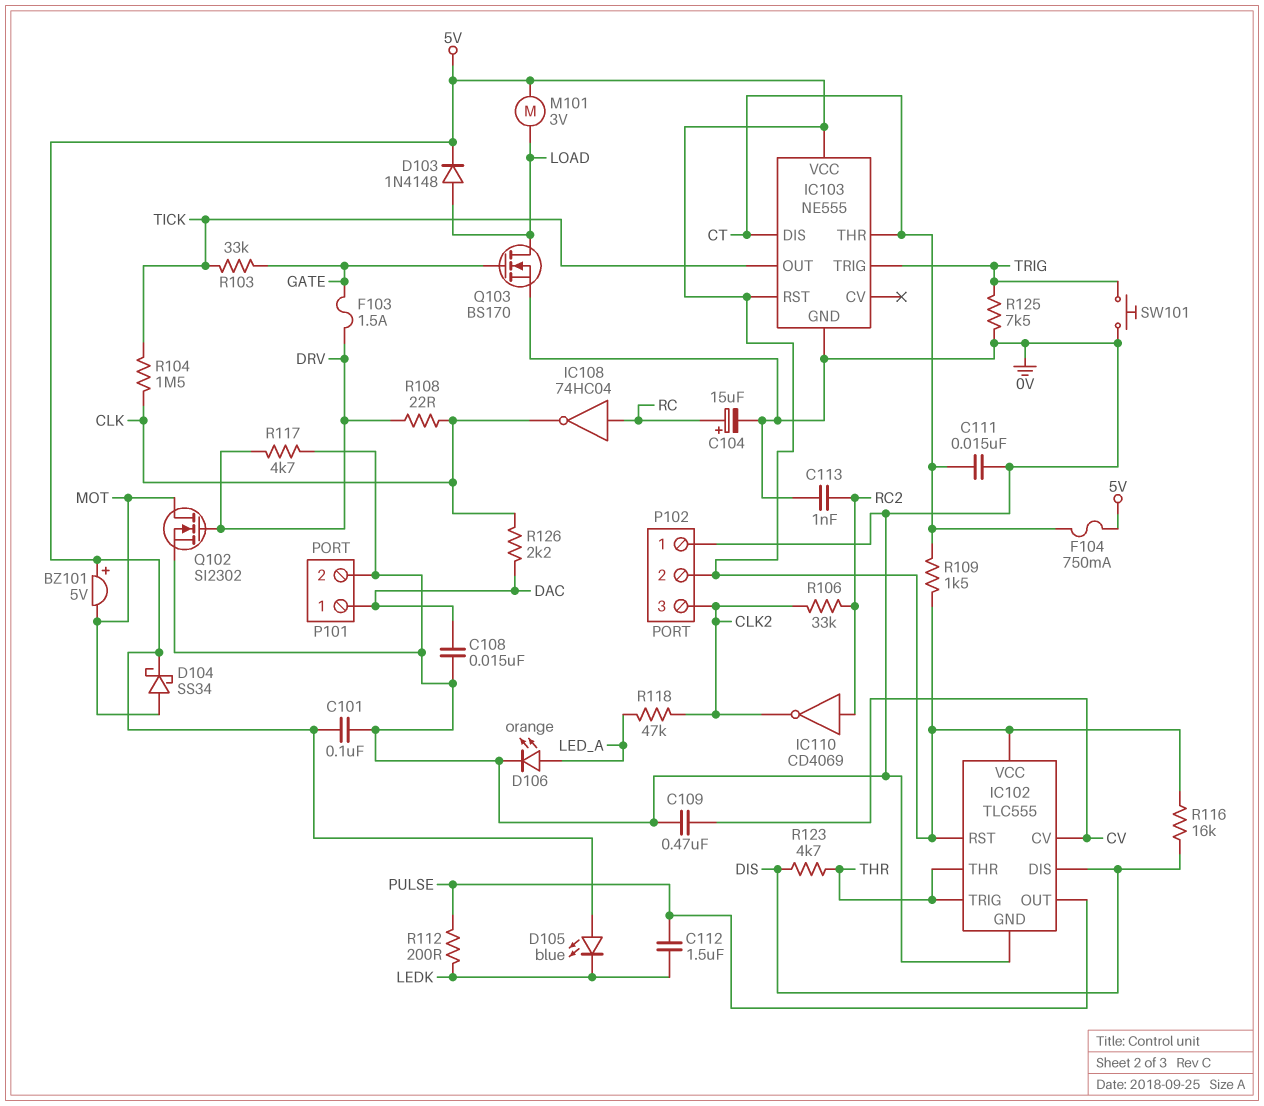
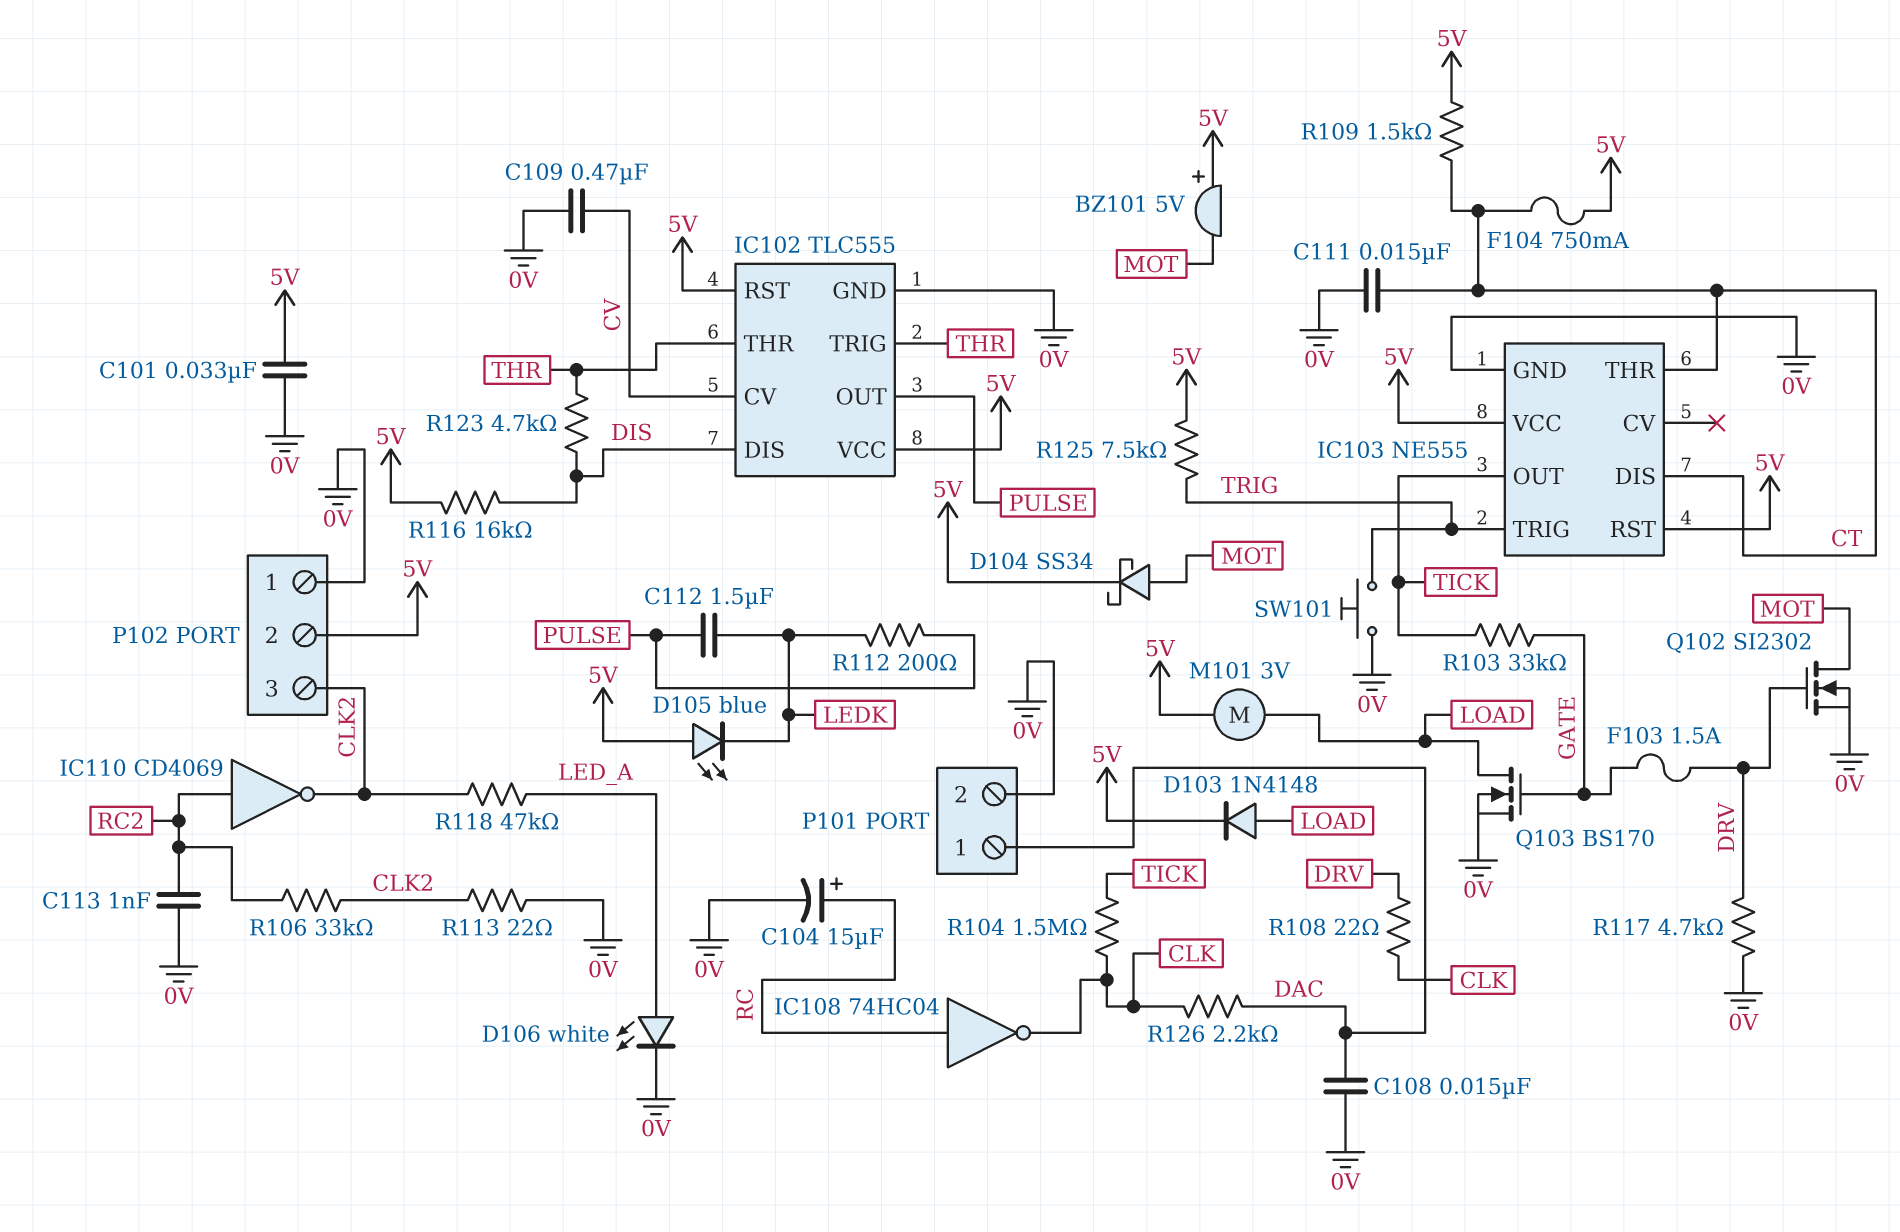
C101: 100nF (0V, 5V) -> 33nF (0V, 5V)
D106: LED orange (A LED_A, K 0V) -> LED white (A LED_A, K 0V)
R113: none -> 22 (0V, CLK2)
R125: 7.5k (0V, TRIG) -> 7.5k (5V, TRIG)

